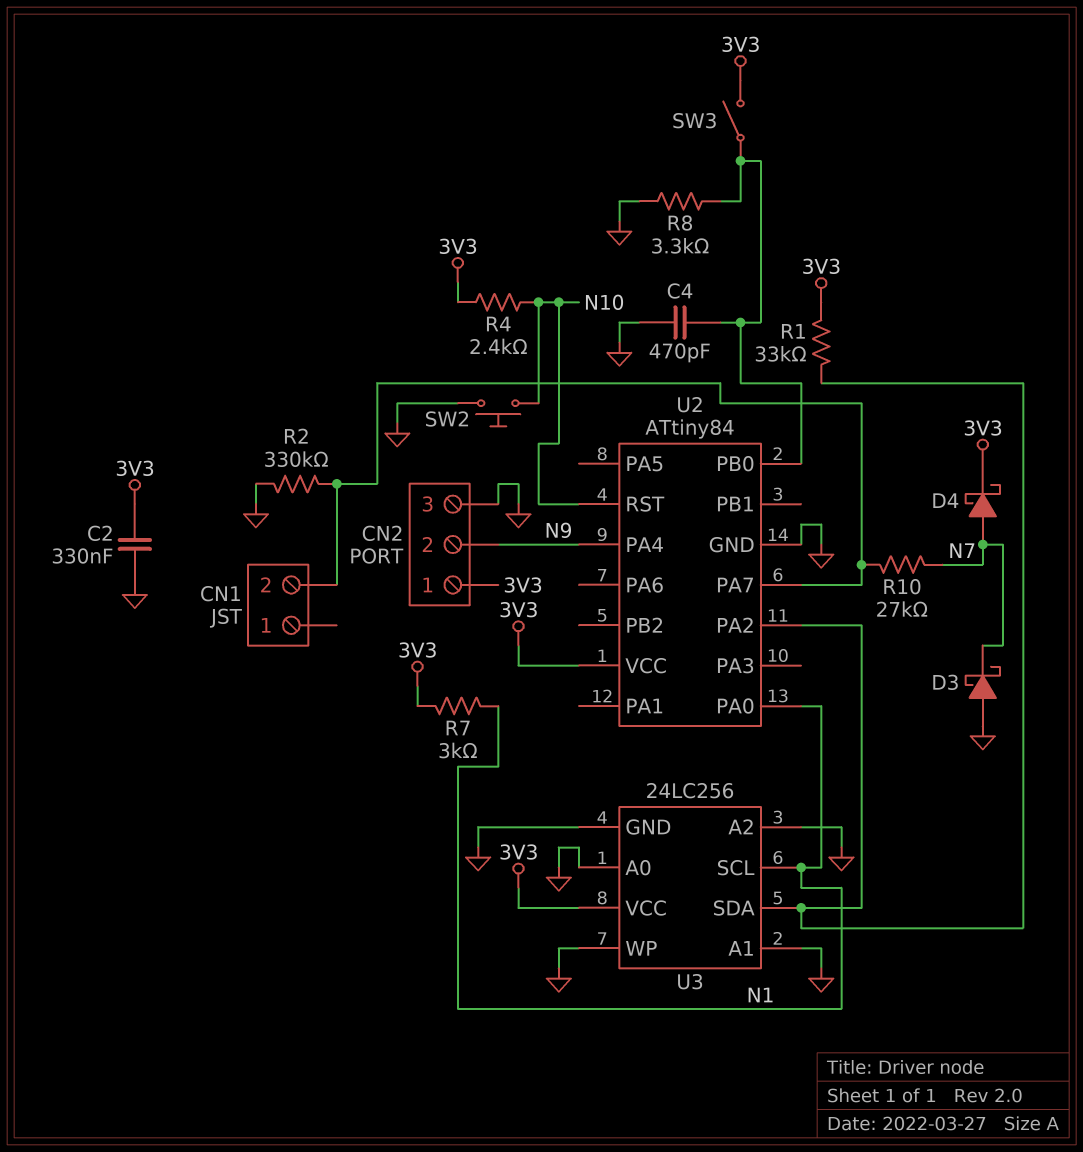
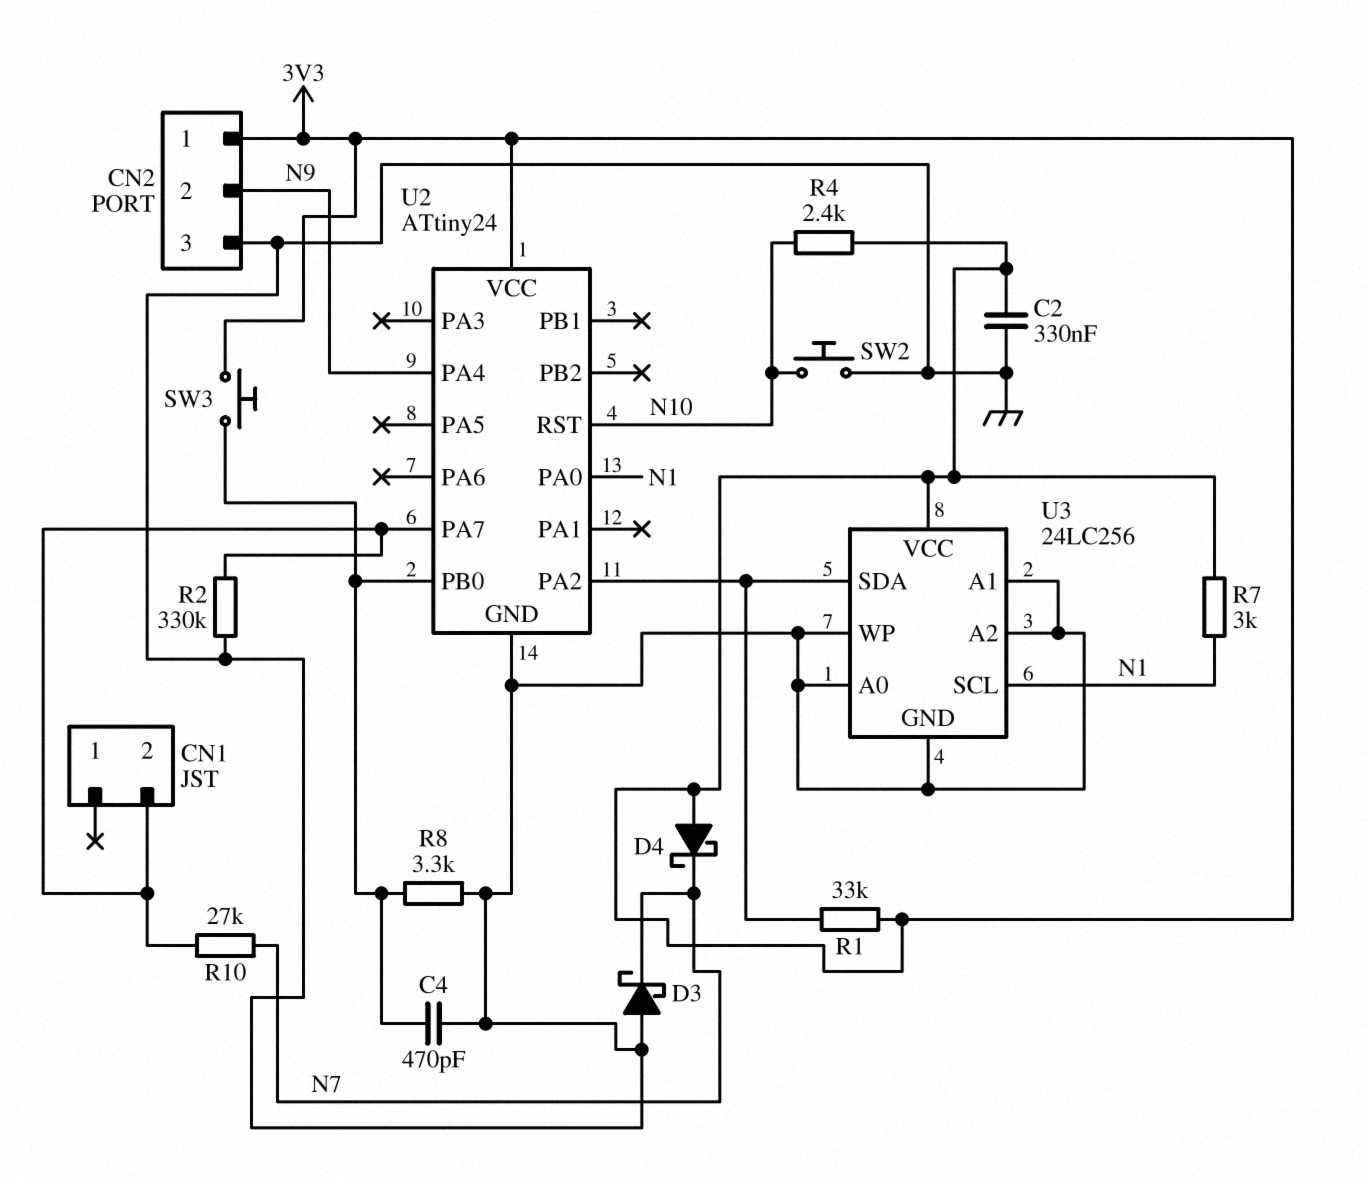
D4: schottky (A N7, K 3V3) -> schottky (A 3V3, K N7)
SW3: switch (3V3, U2/PB0) -> button (3V3, U2/PB0)
U2: ATtiny84 -> ATtiny24

